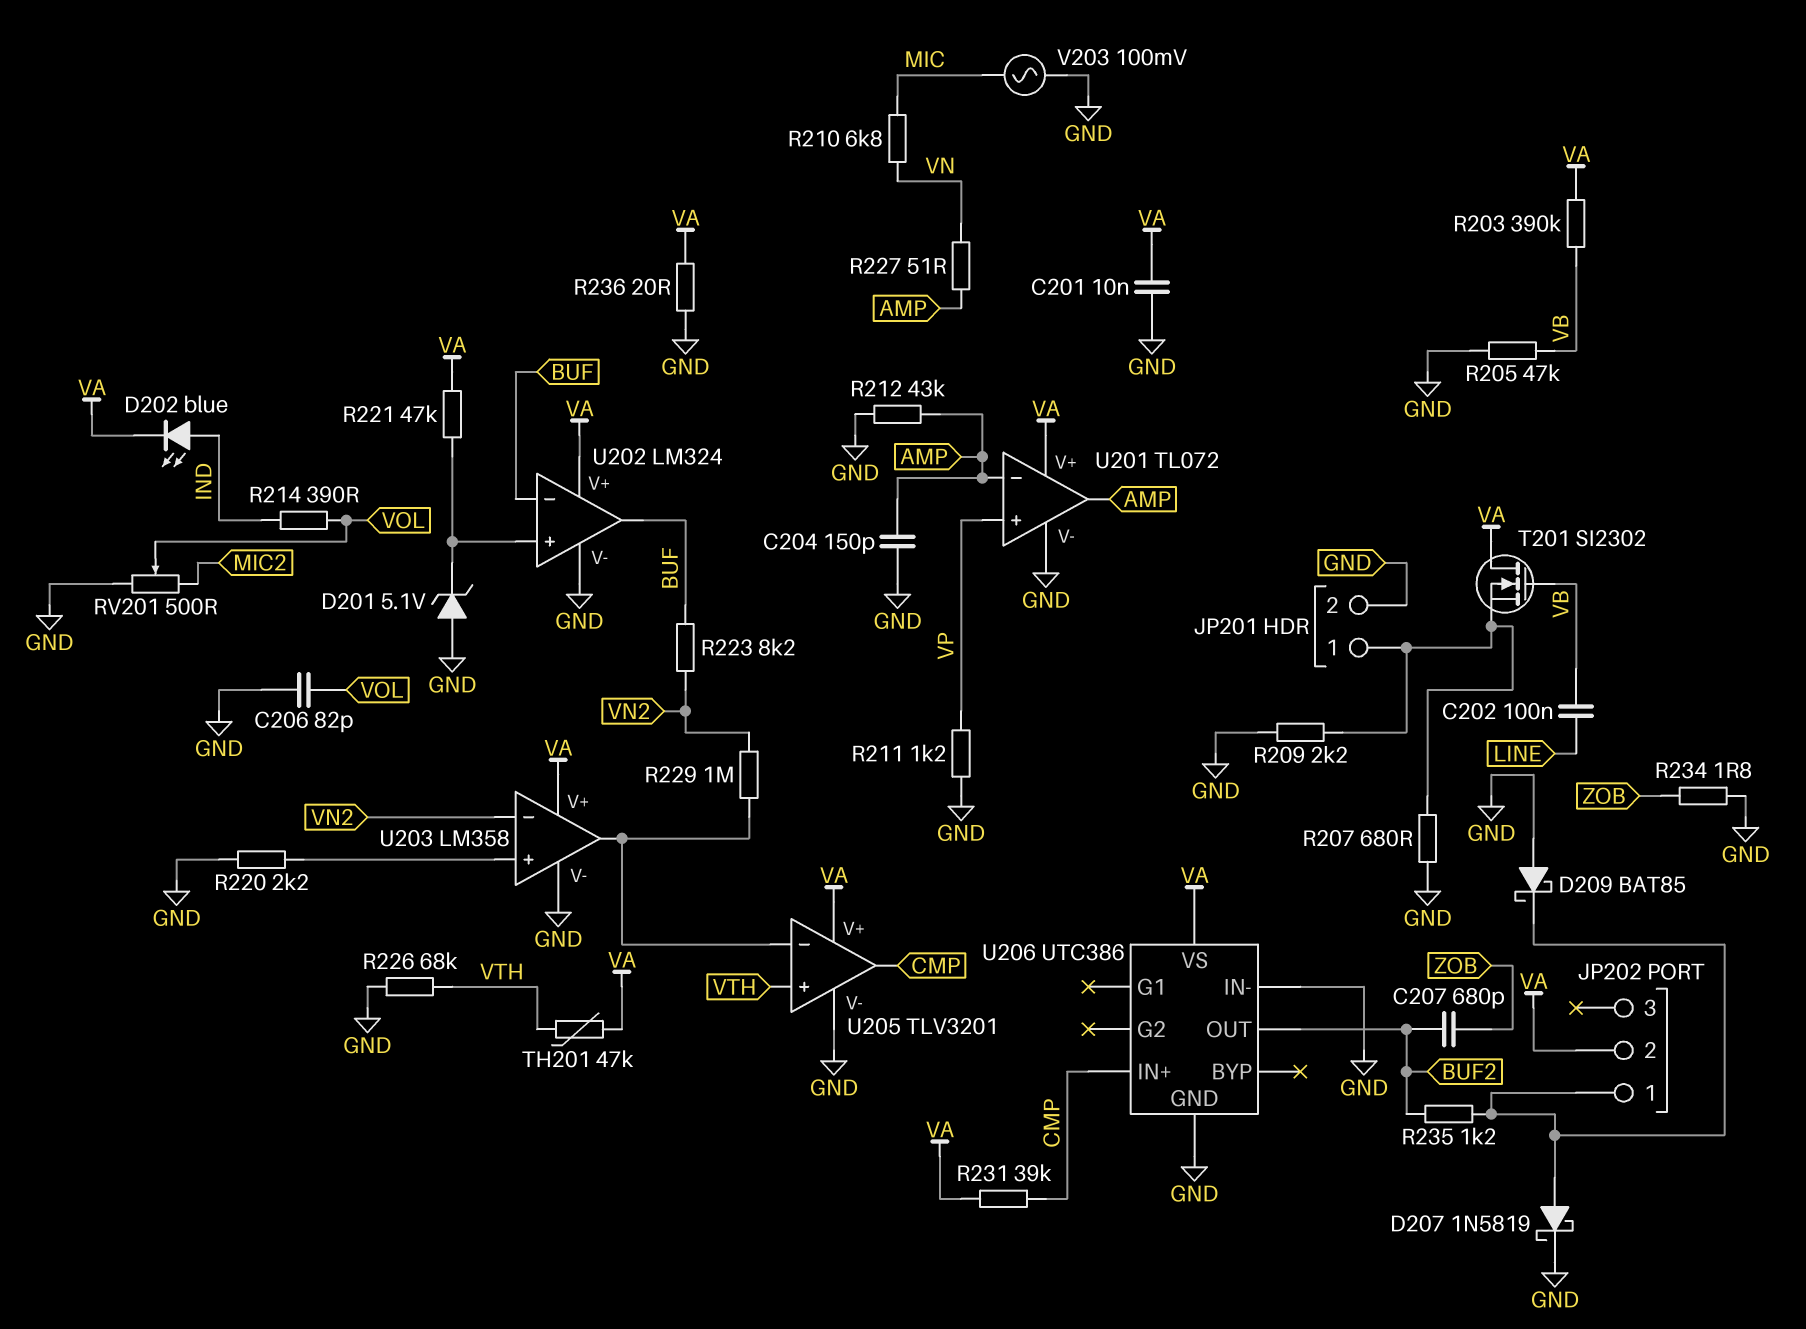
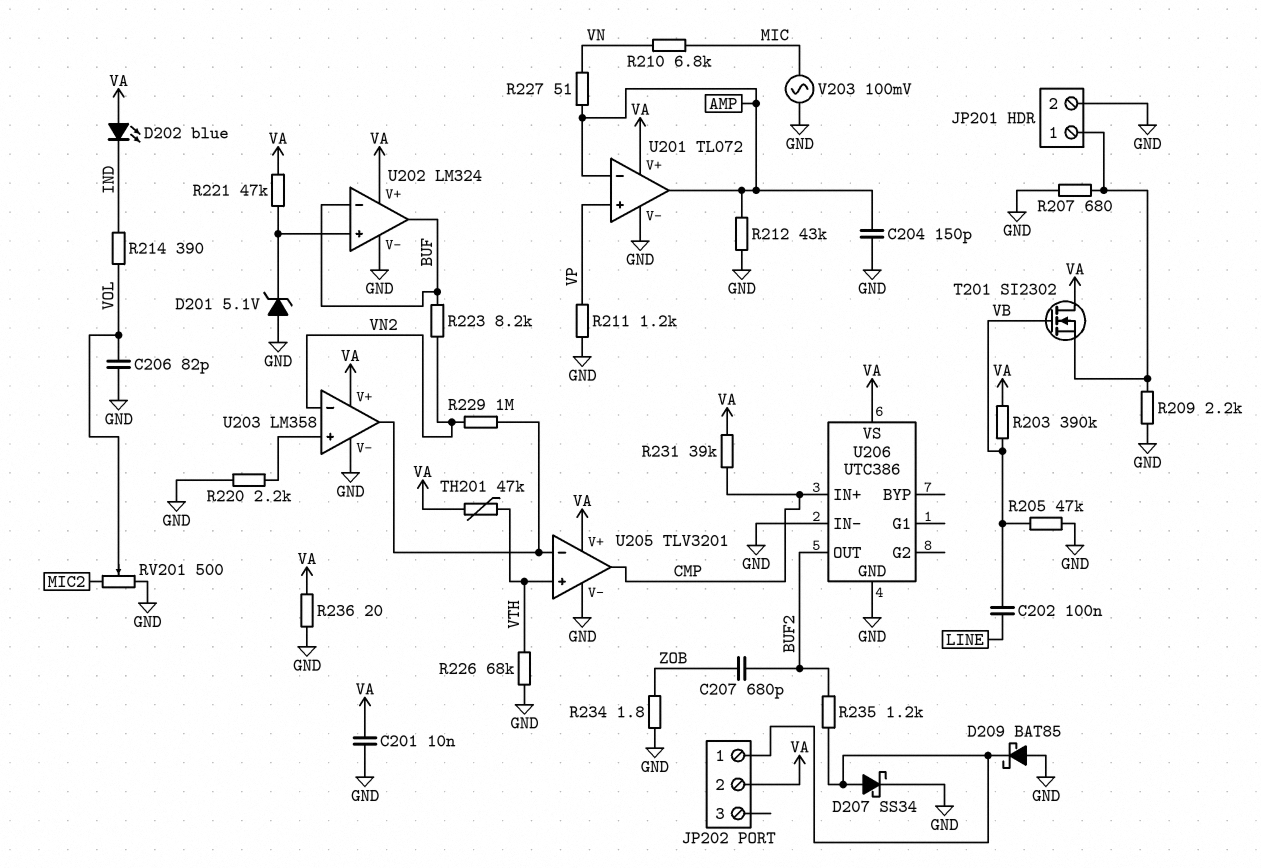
D202: LED blue (A IND, K VA) -> LED blue (A VA, K IND)
D207: schottky 1N5819 (A JP202/1, K GND) -> schottky SS34 (A JP202/1, K GND)

